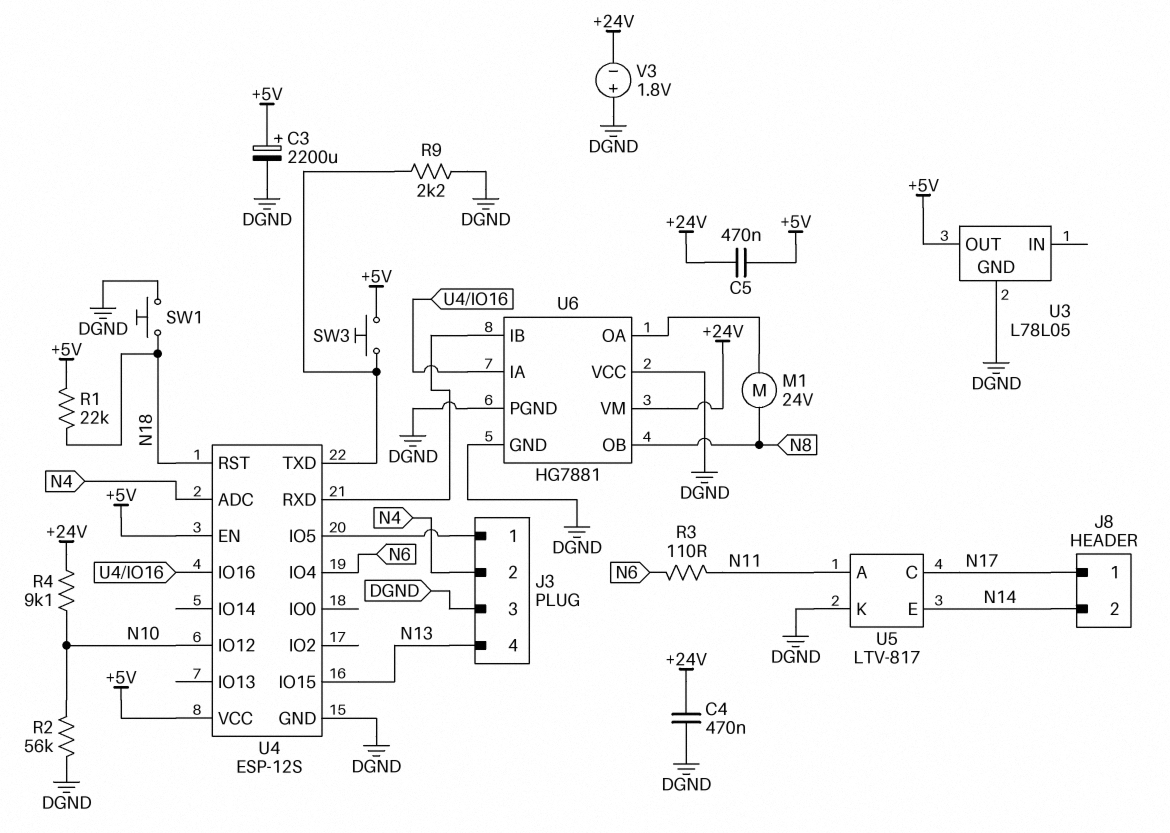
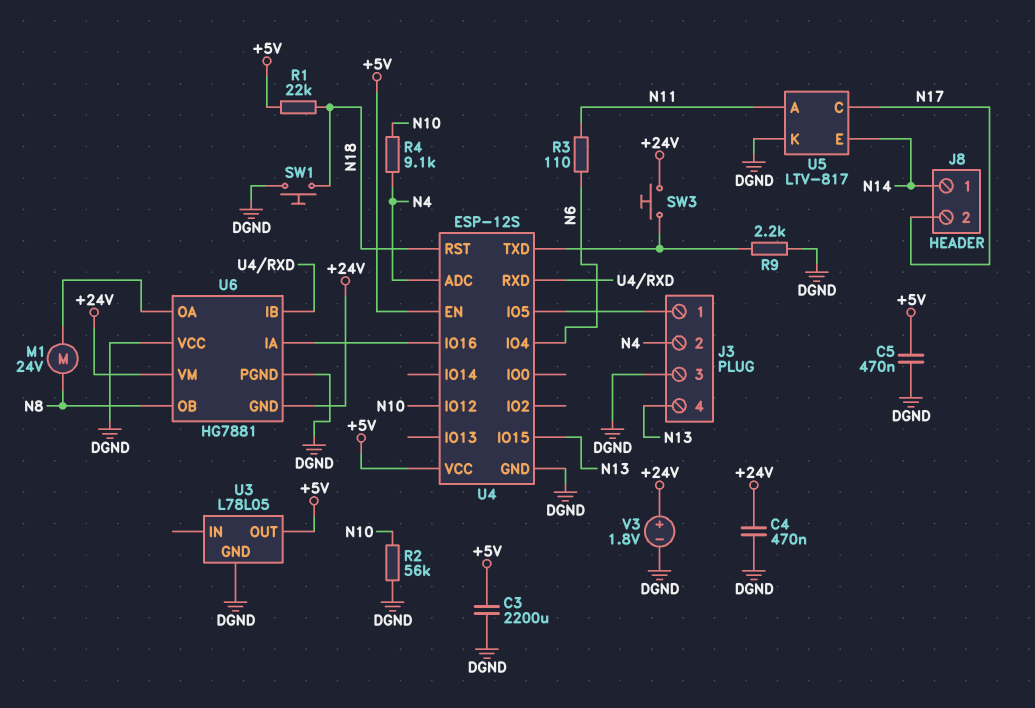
C3: 2200uF (plus +5V, minus DGND) -> 2200uF (+5V, DGND)
C5: 470nF (+5V, +24V) -> 470nF (+5V, DGND)
J8 pin 1: N17 -> N14
J8 pin 2: N14 -> N17
R4: 9.1k (+24V, N10) -> 9.1k (N4, N10)
SW3: button (+5V, U4/TXD) -> button (+24V, U4/TXD)
U6 pin GND: DGND -> +24V
V3: 1.8V (plus DGND, minus +24V) -> 1.8V (plus +24V, minus DGND)

